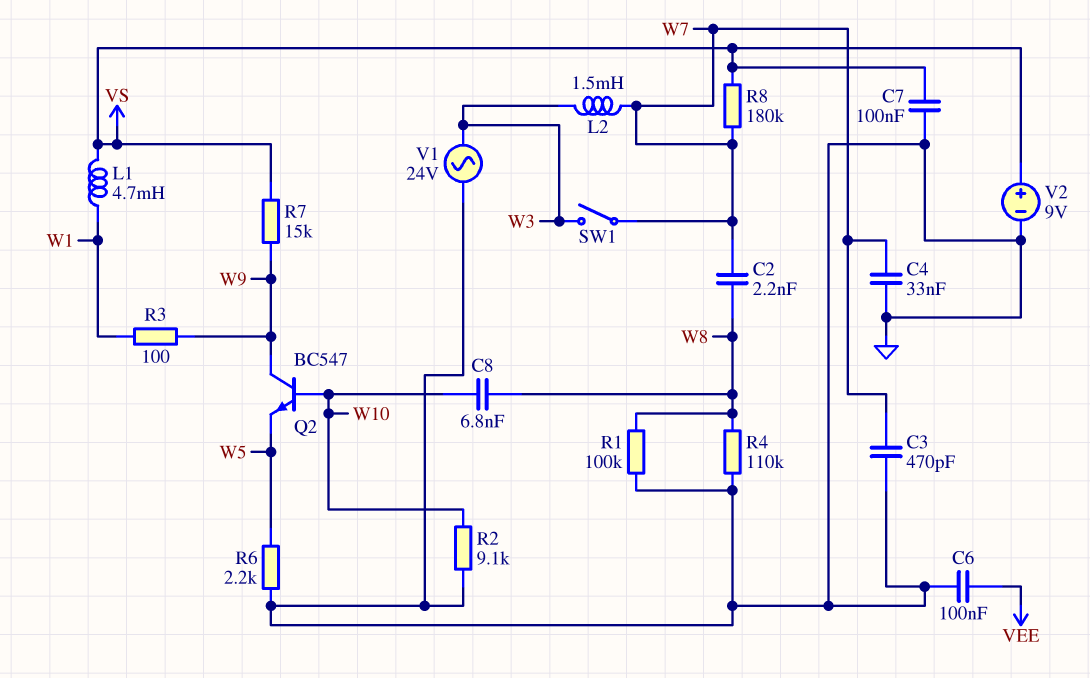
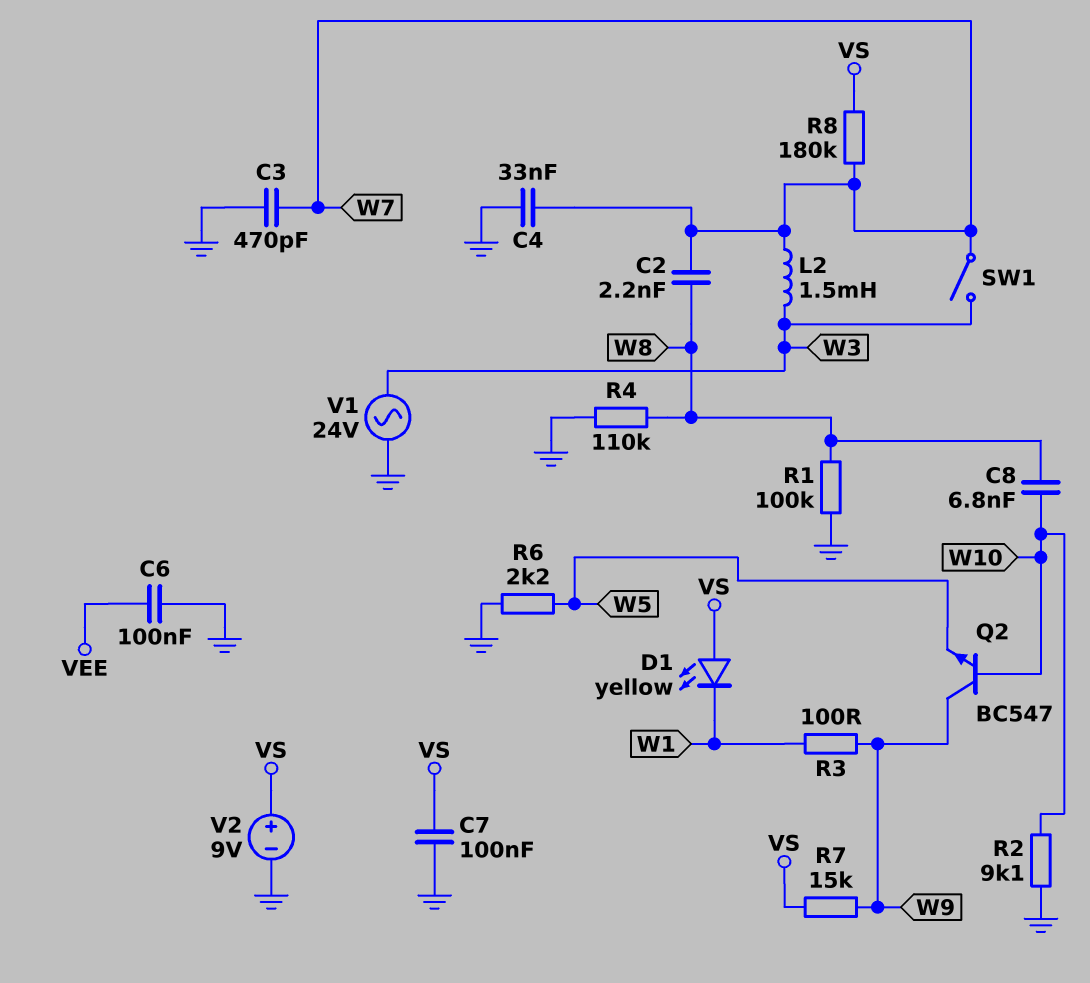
D1: none -> LED yellow (A VS, K W1)
L1: 4.7mH (VS, W1) -> none

